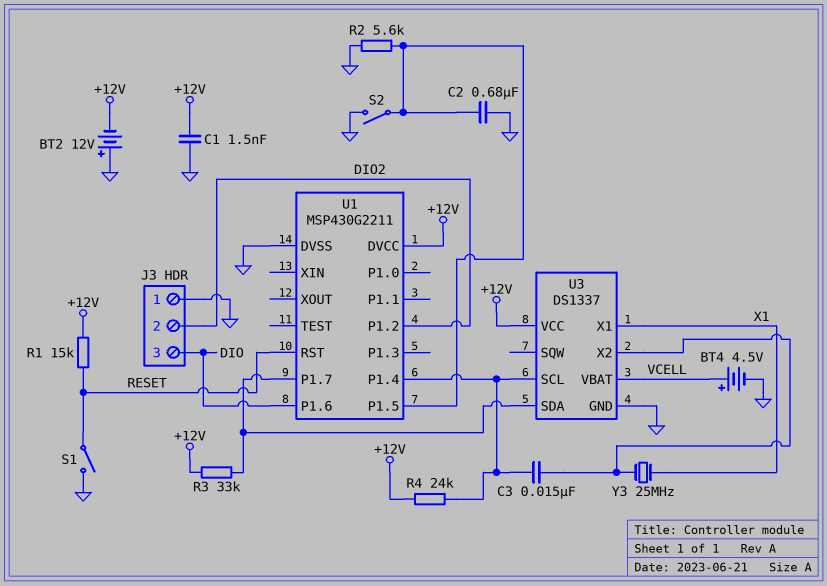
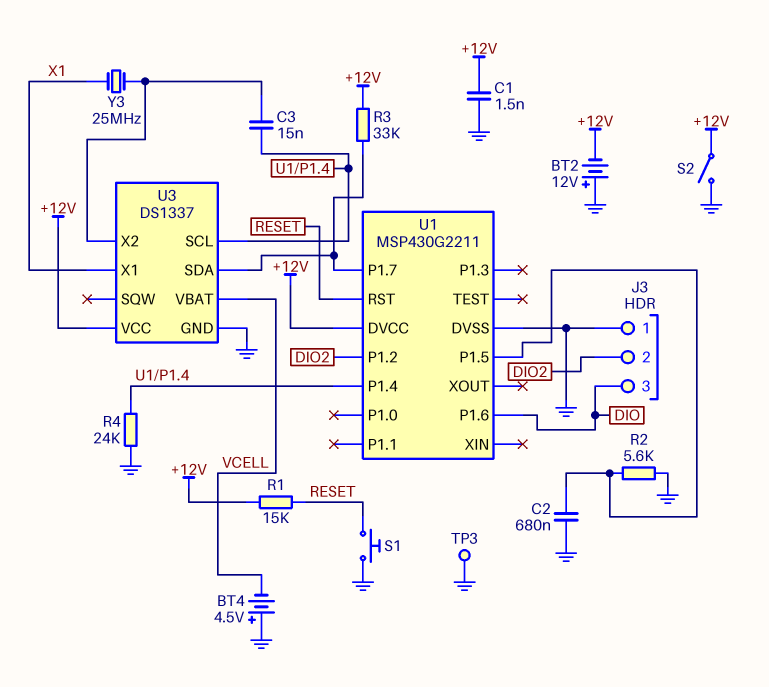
BT4: 4.5V (plus VCELL, minus GND) -> 4.5V (plus GND, minus VCELL)
R4: 24k (+12V, U1/P1.4) -> 24k (GND, U1/P1.4)
S1: switch (GND, RESET) -> button (GND, RESET)
S2: switch (GND, U1/P1.5) -> switch (+12V, GND)
TP3: none -> test point (GND)

